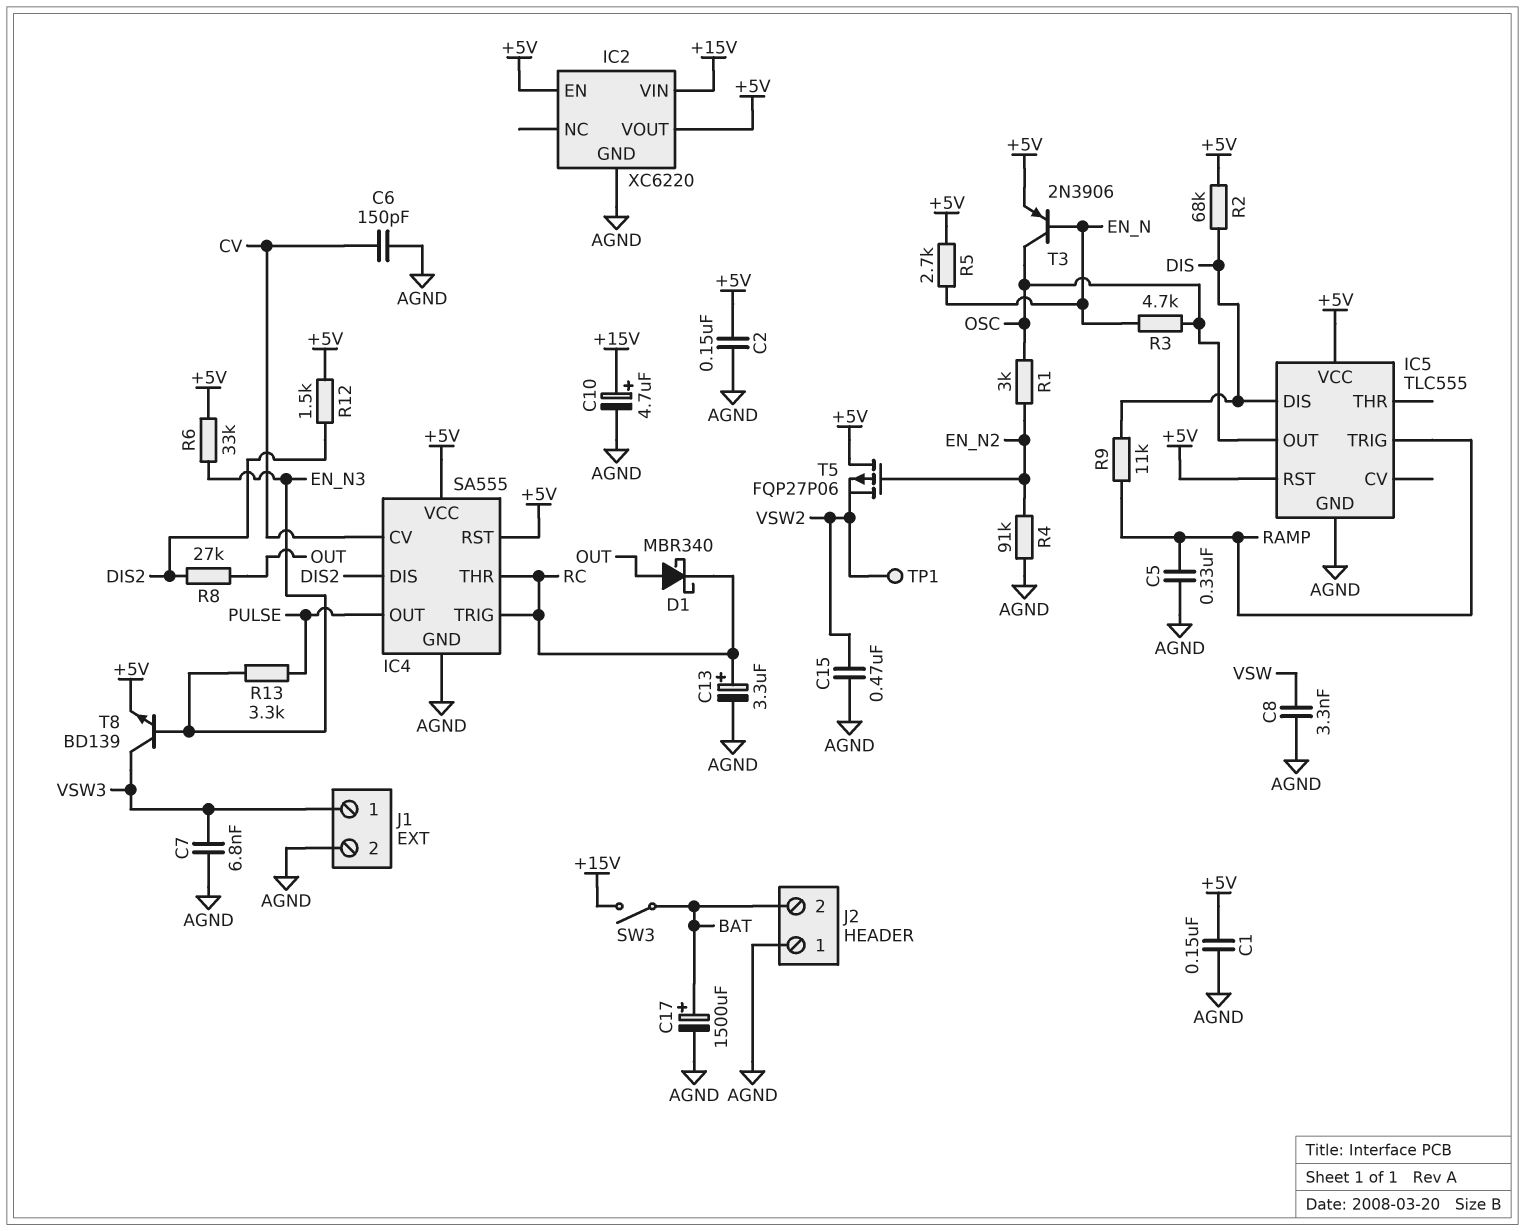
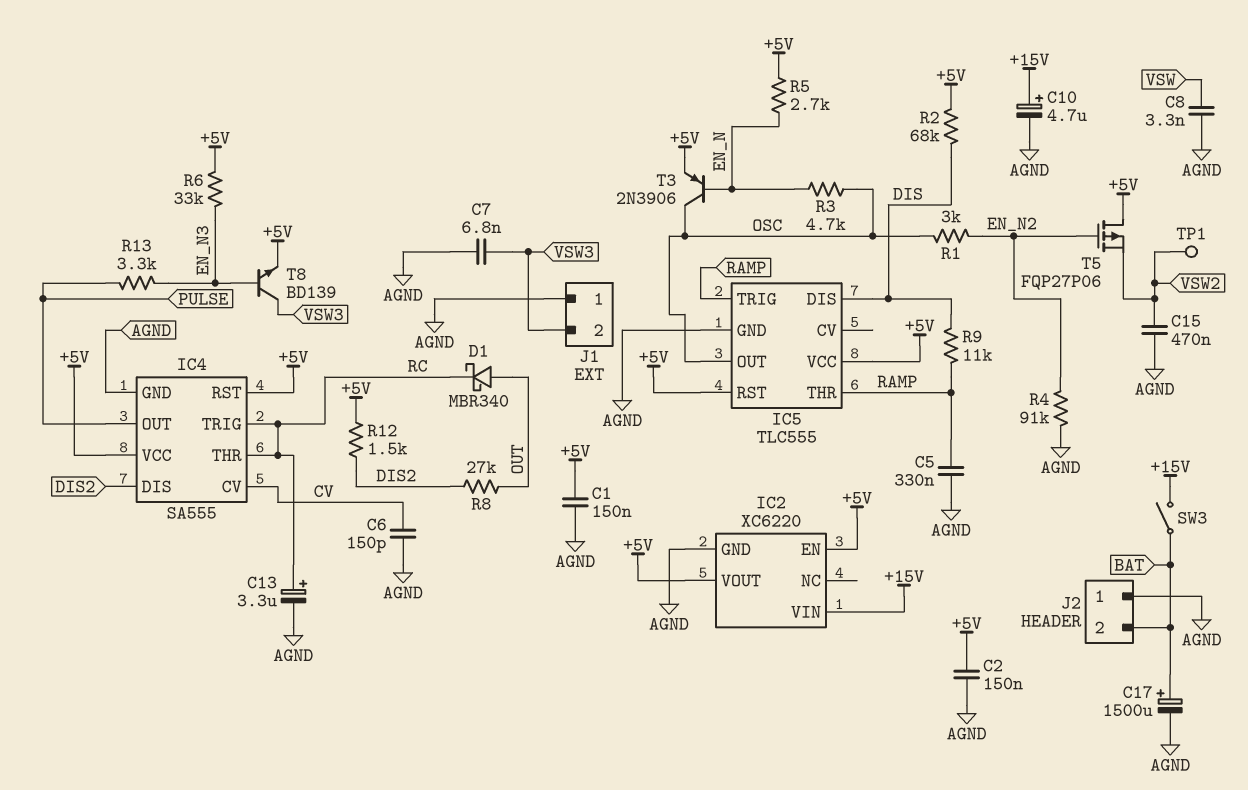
IC5 pin THR: none -> RAMP
J1 pin 1: VSW3 -> AGND
J1 pin 2: AGND -> VSW3

